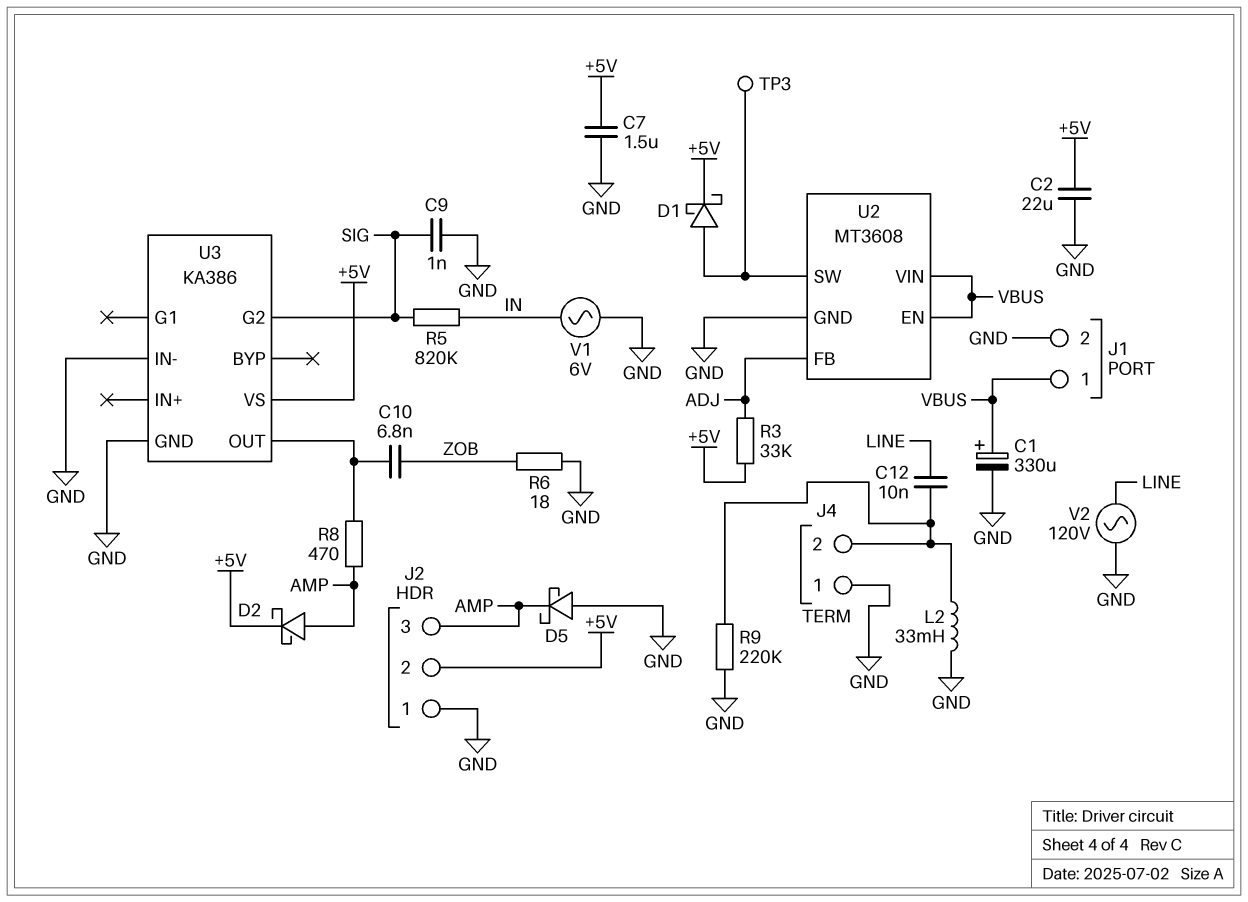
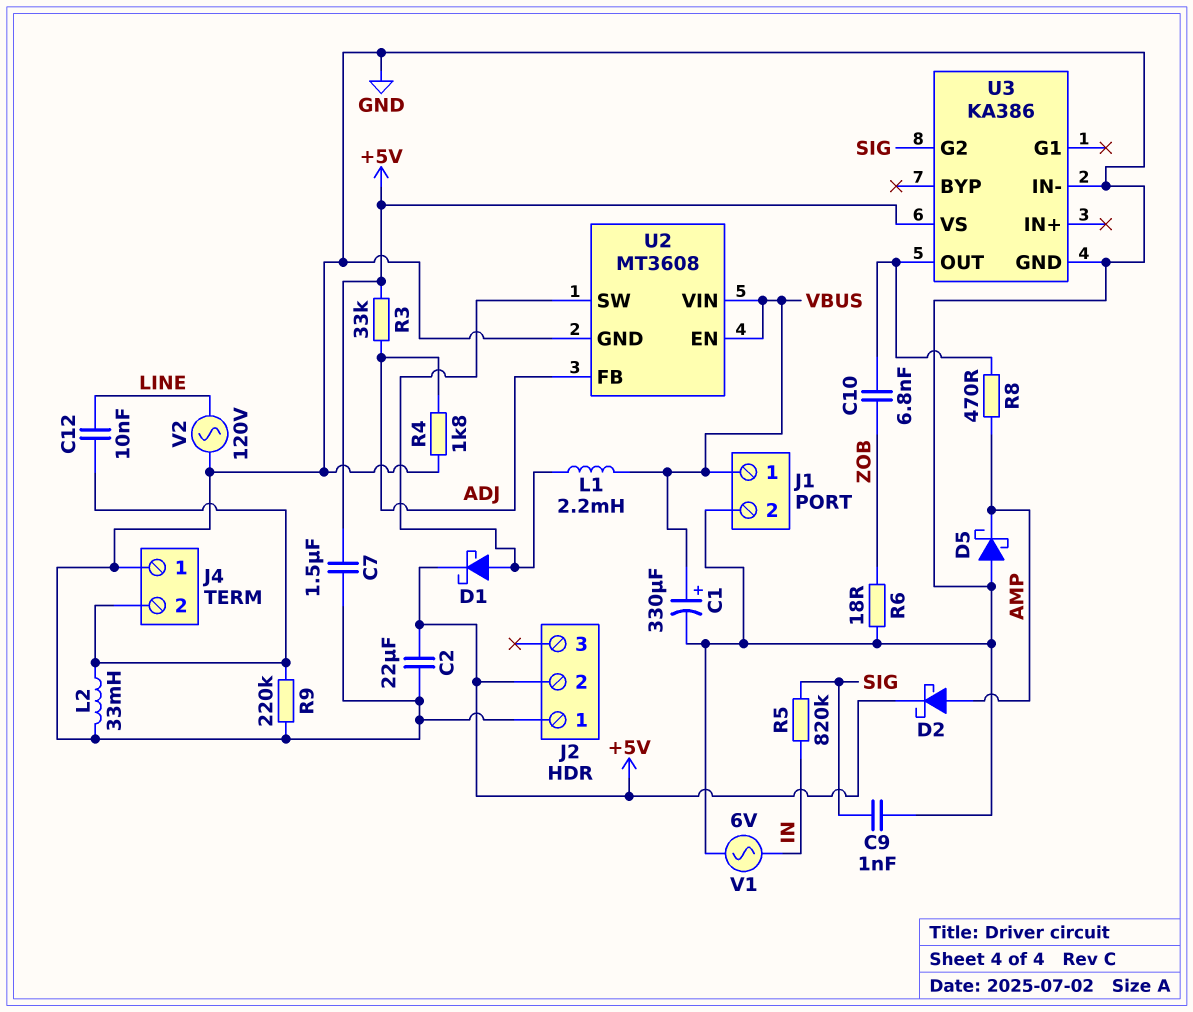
J2 pin 3: AMP -> none
L1: none -> 2.2mH (U2/SW, VBUS)
R4: none -> 1.8k (ADJ, GND)
TP3: test point (U2/SW) -> none

